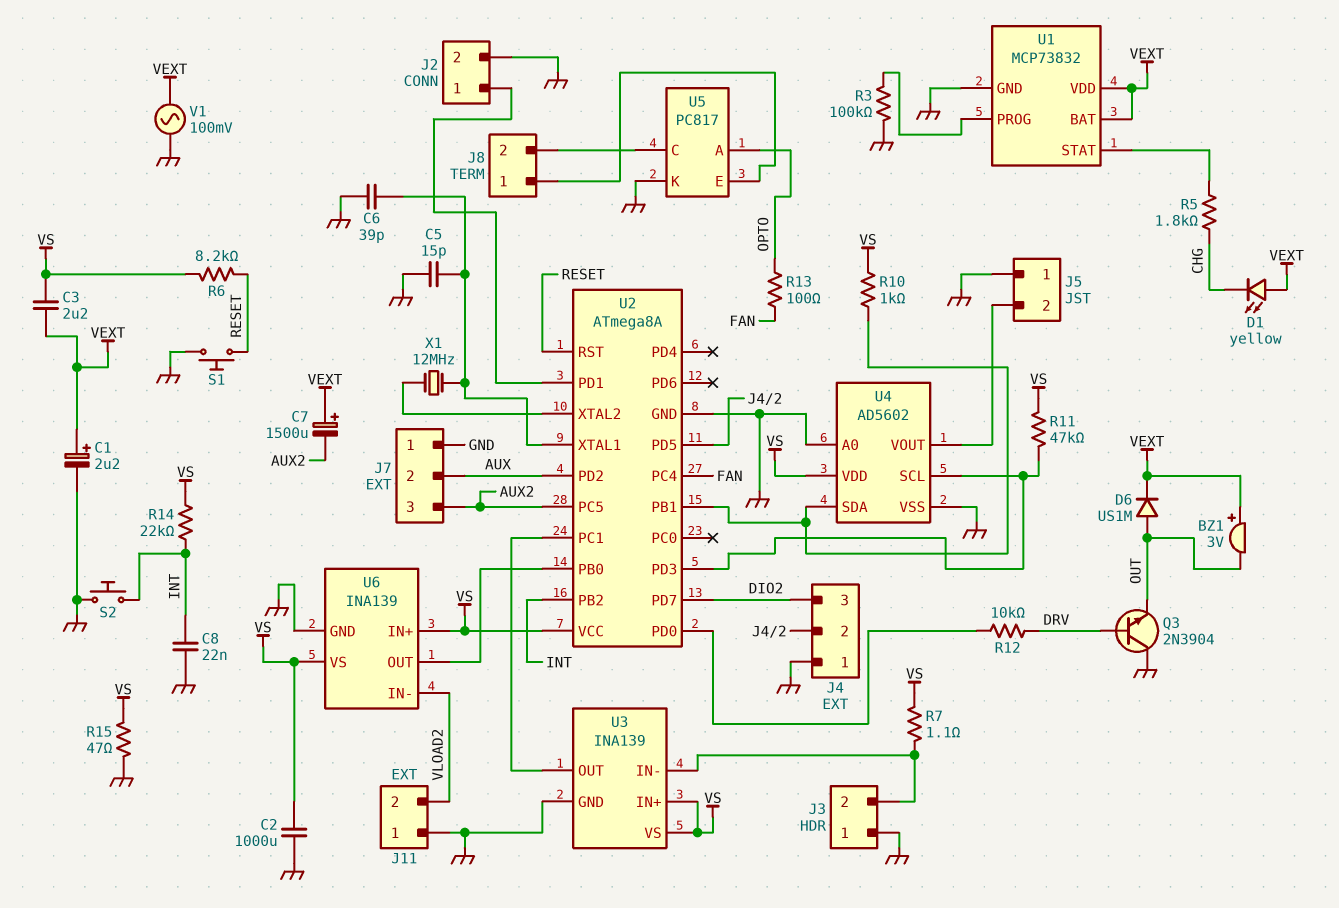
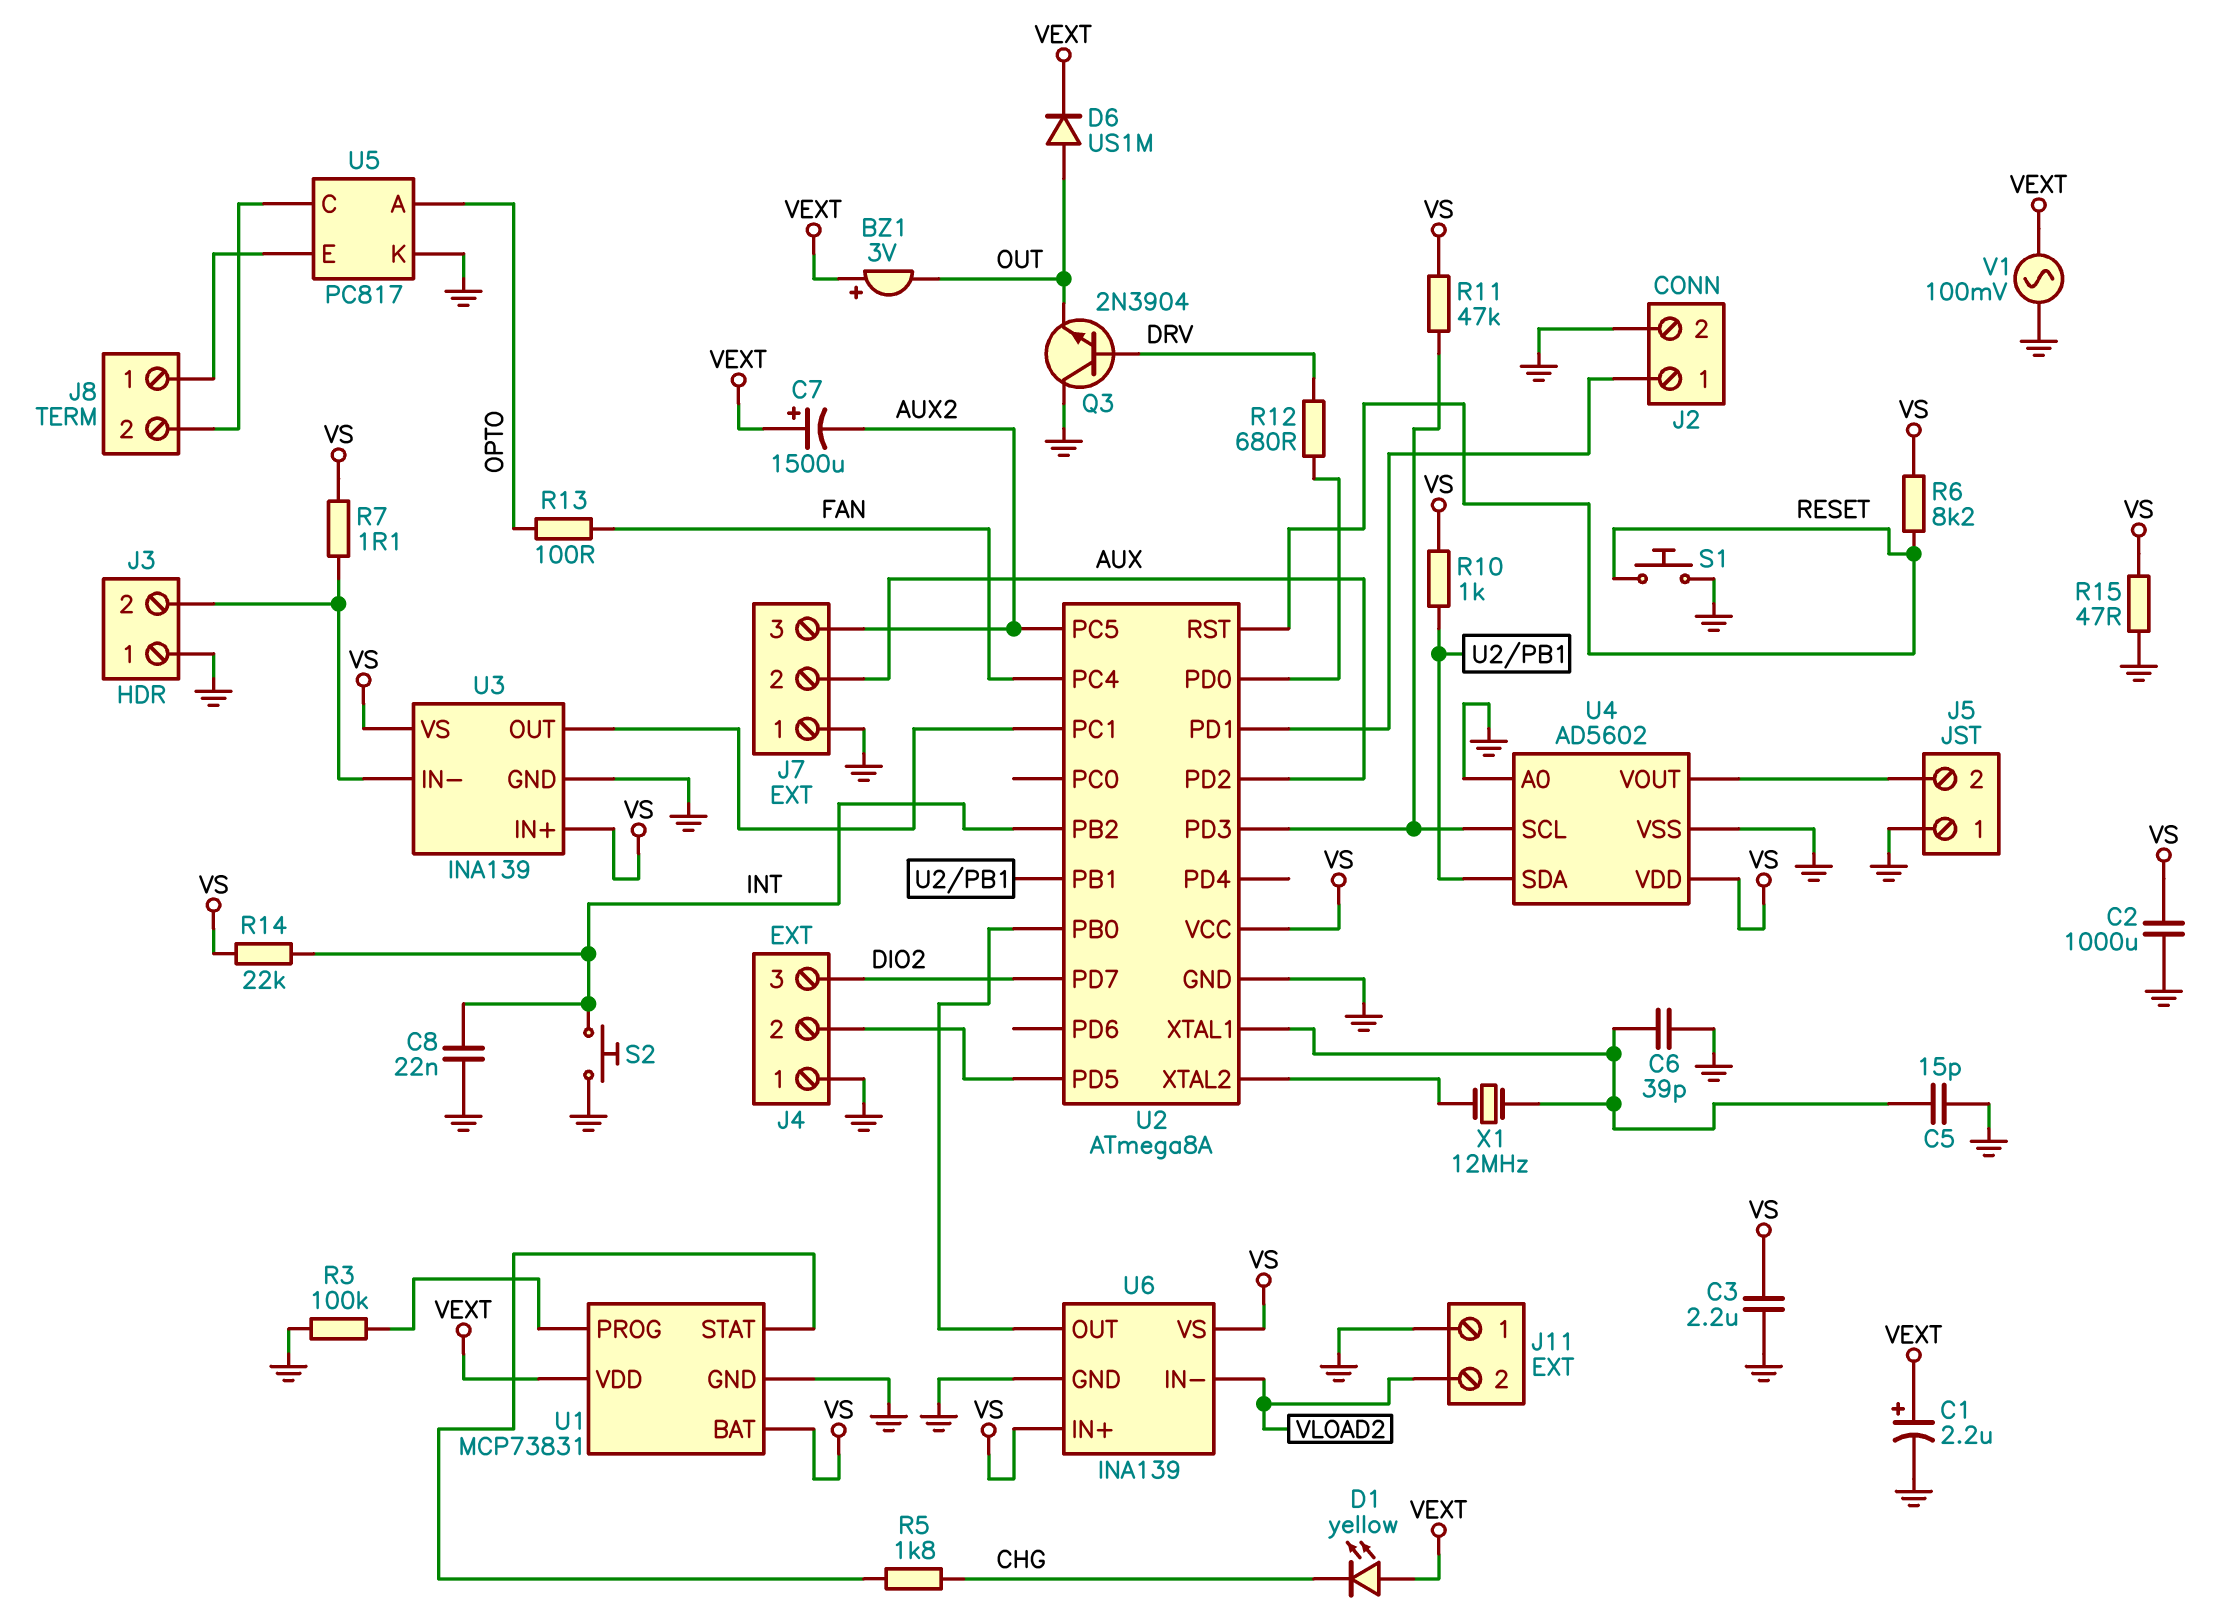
C3: 2.2uF (VEXT, VS) -> 2.2uF (GND, VS)
R12: 10k (DRV, U2/PD0) -> 680 (DRV, U2/PD0)
U1: MCP73832 -> MCP73831
U1 pin BAT: VEXT -> VS

